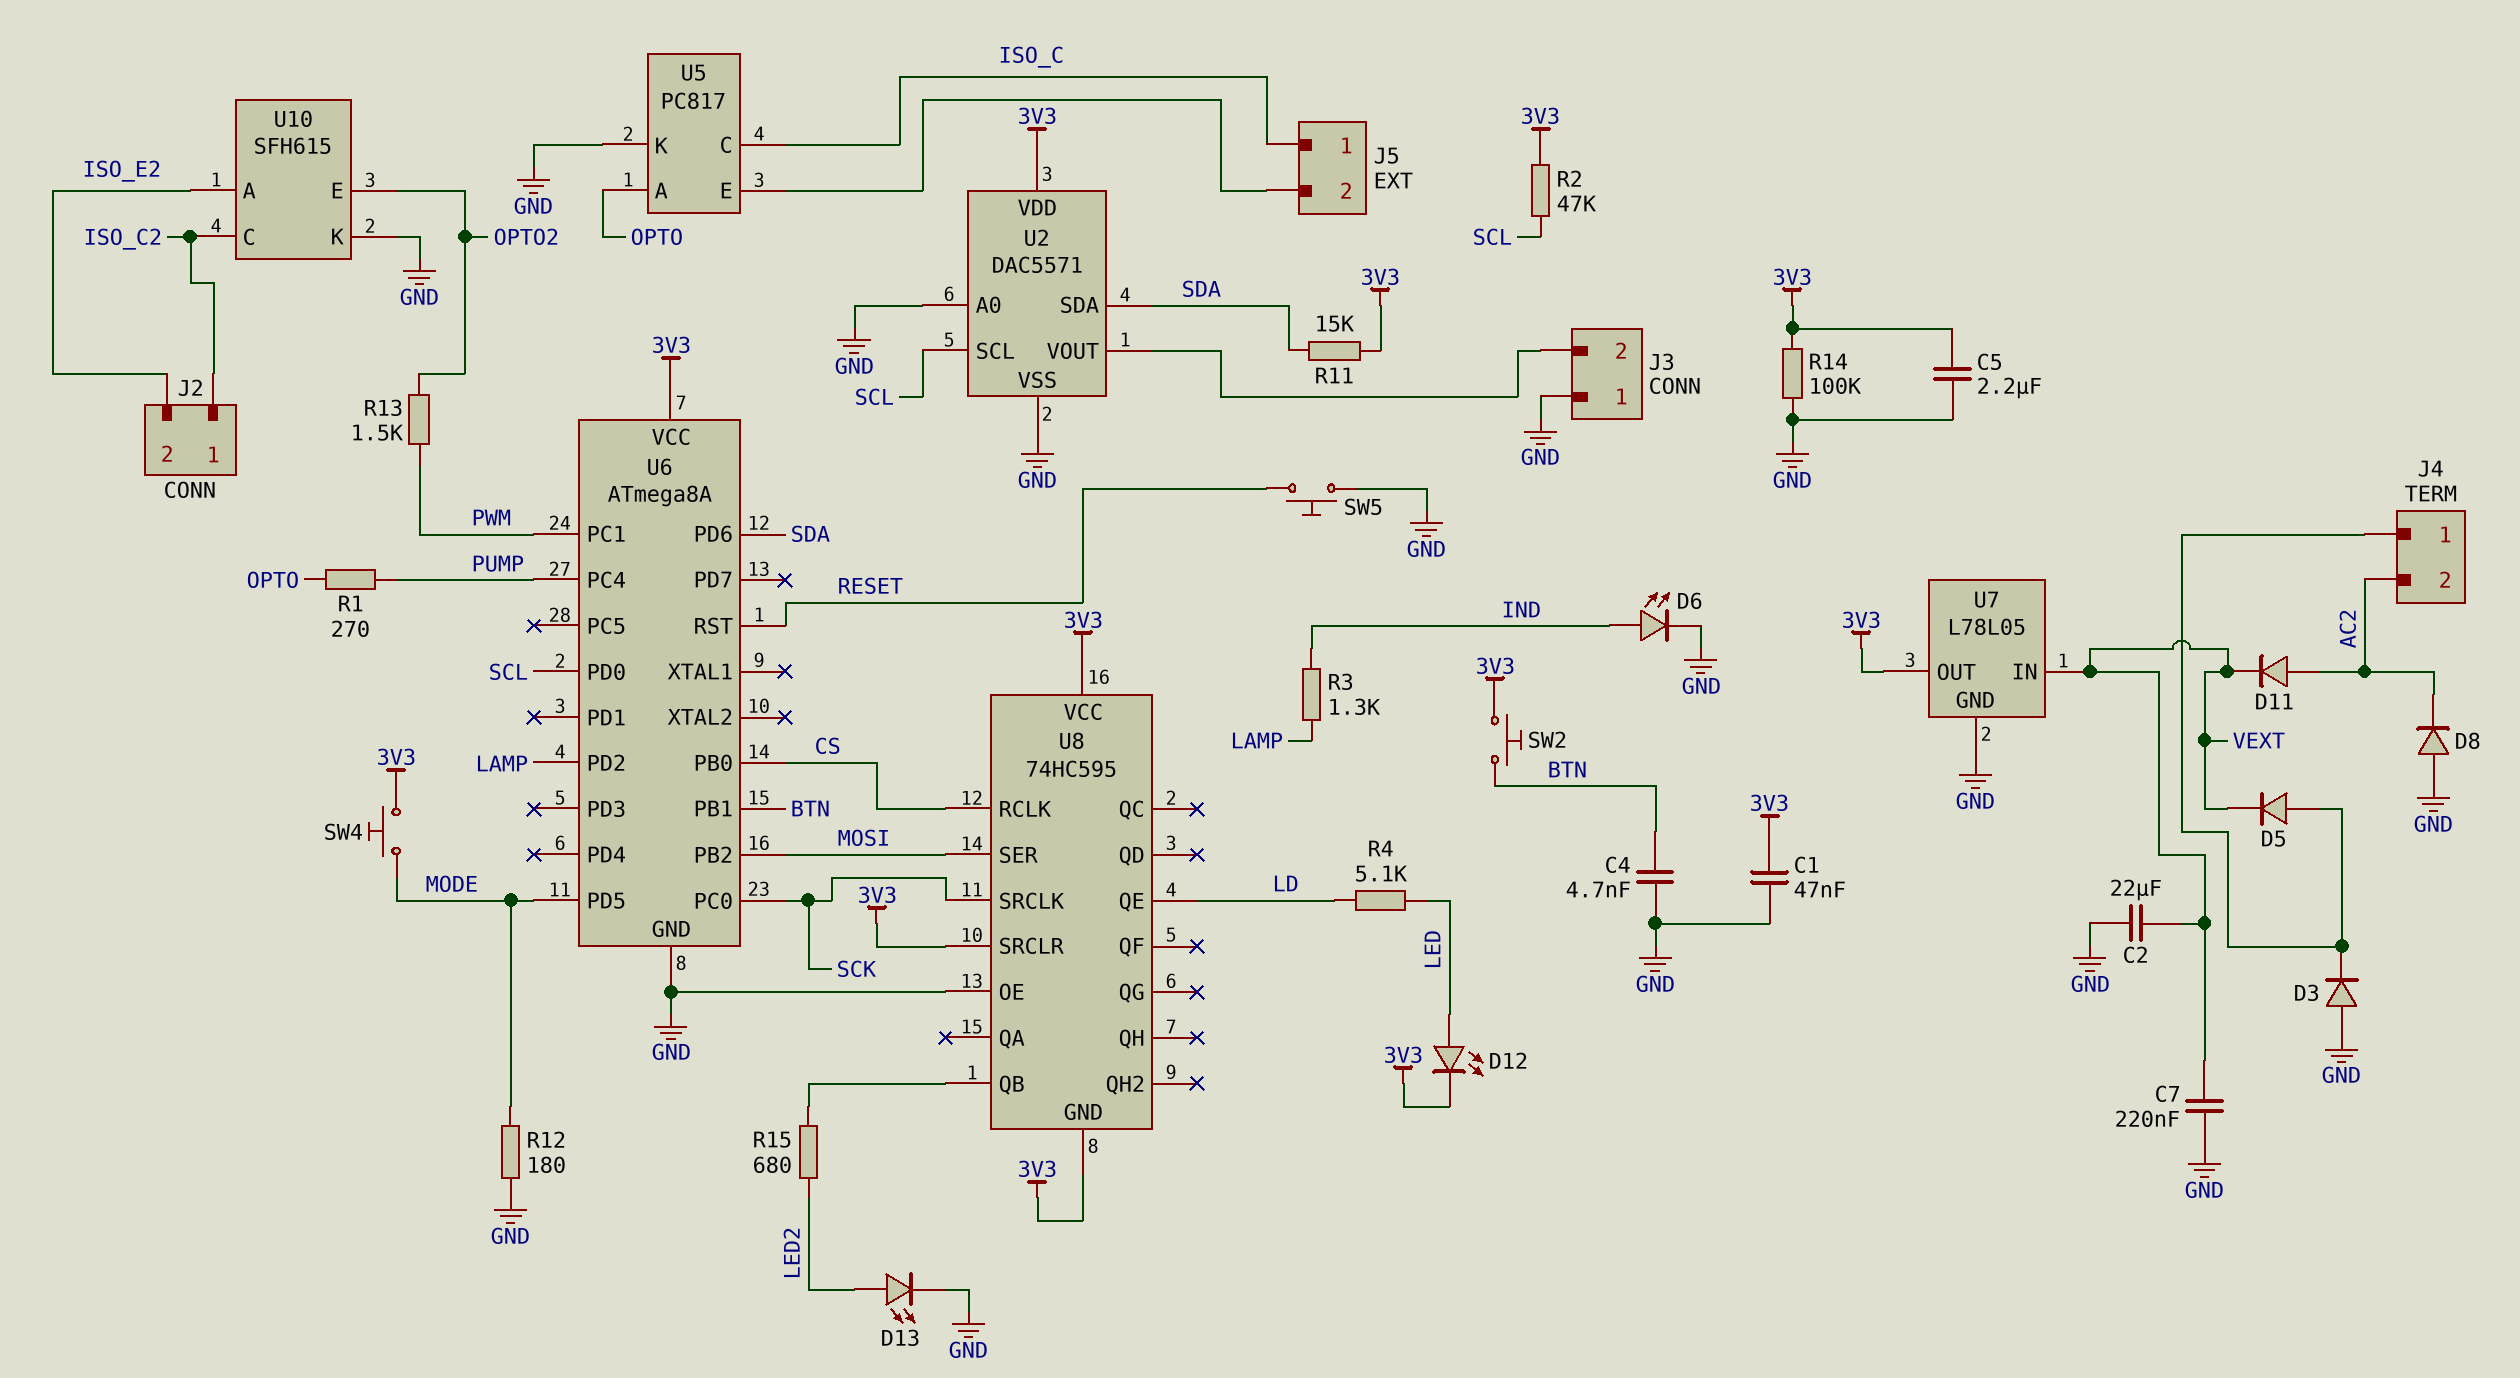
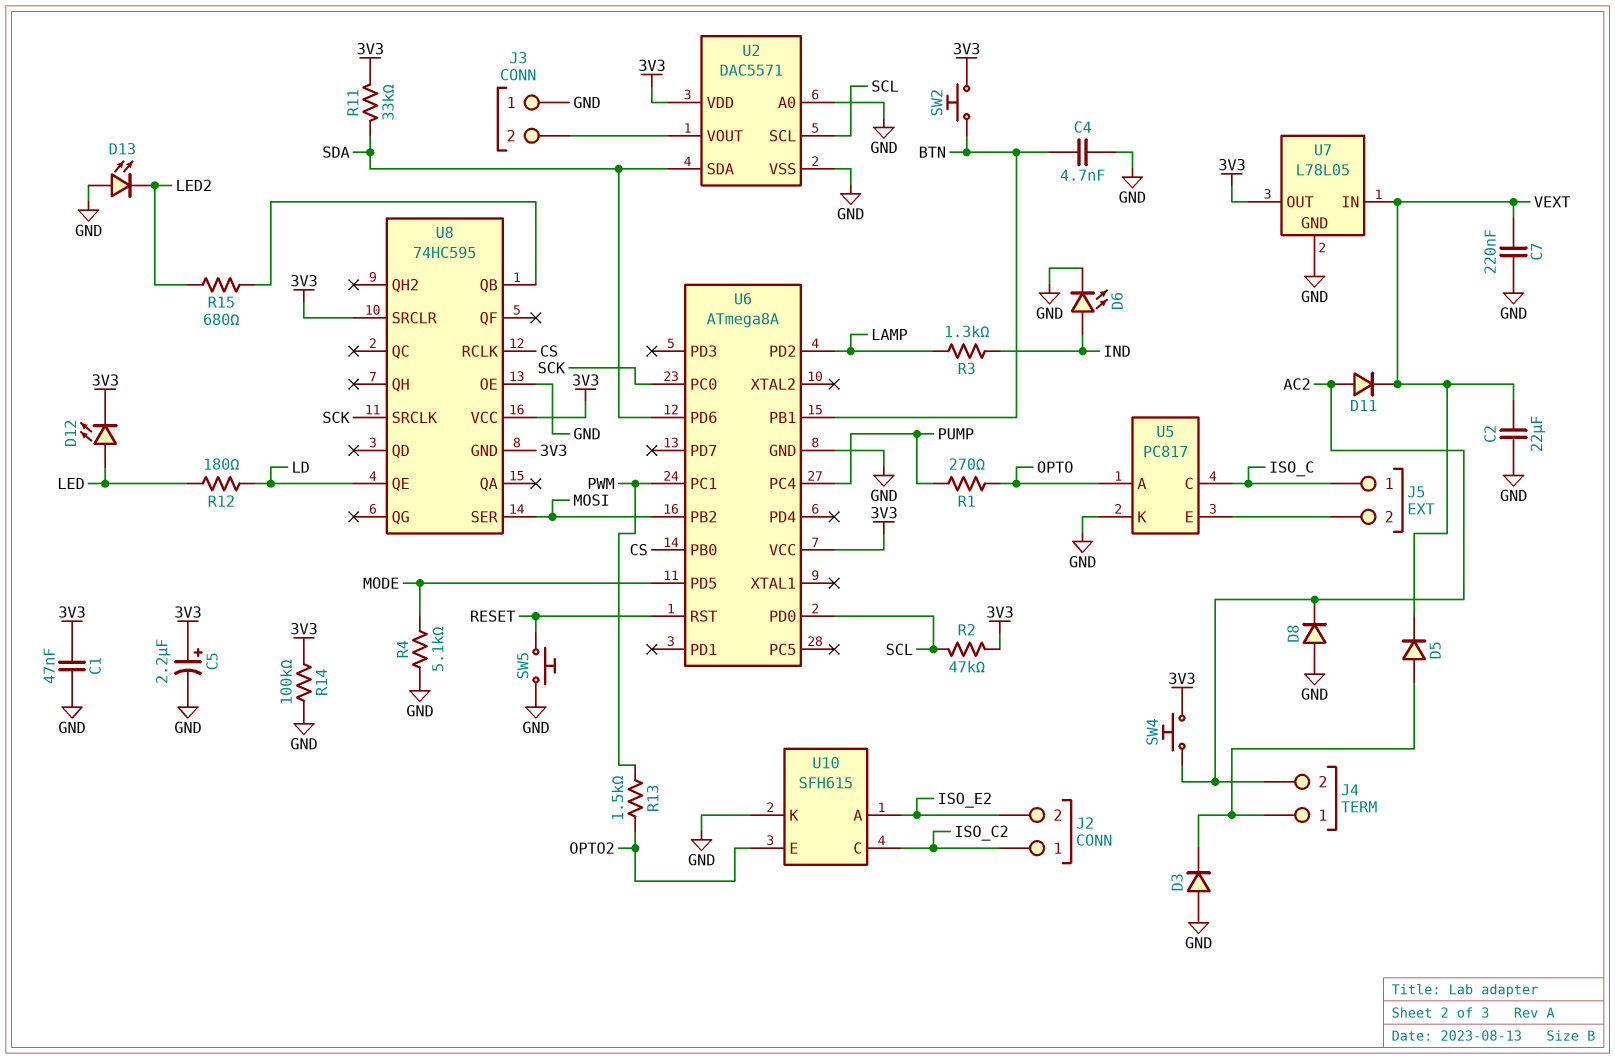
C5: 2.2uF (3V3, GND) -> 2.2uF (plus 3V3, minus GND)
D13: LED (A LED2, K GND) -> LED (A GND, K LED2)
R4: 5.1k (LD, LED) -> 5.1k (GND, MODE)
R11: 15k (3V3, SDA) -> 33k (3V3, SDA)
R12: 180 (GND, MODE) -> 180 (LD, LED)
SW4: button (3V3, MODE) -> button (3V3, AC2)

